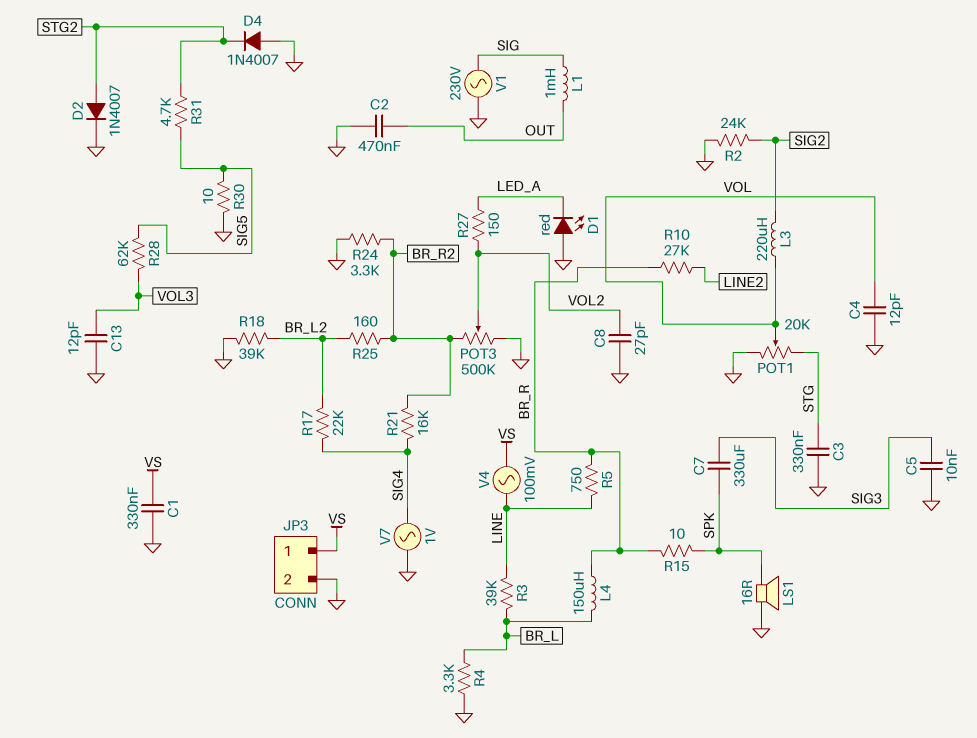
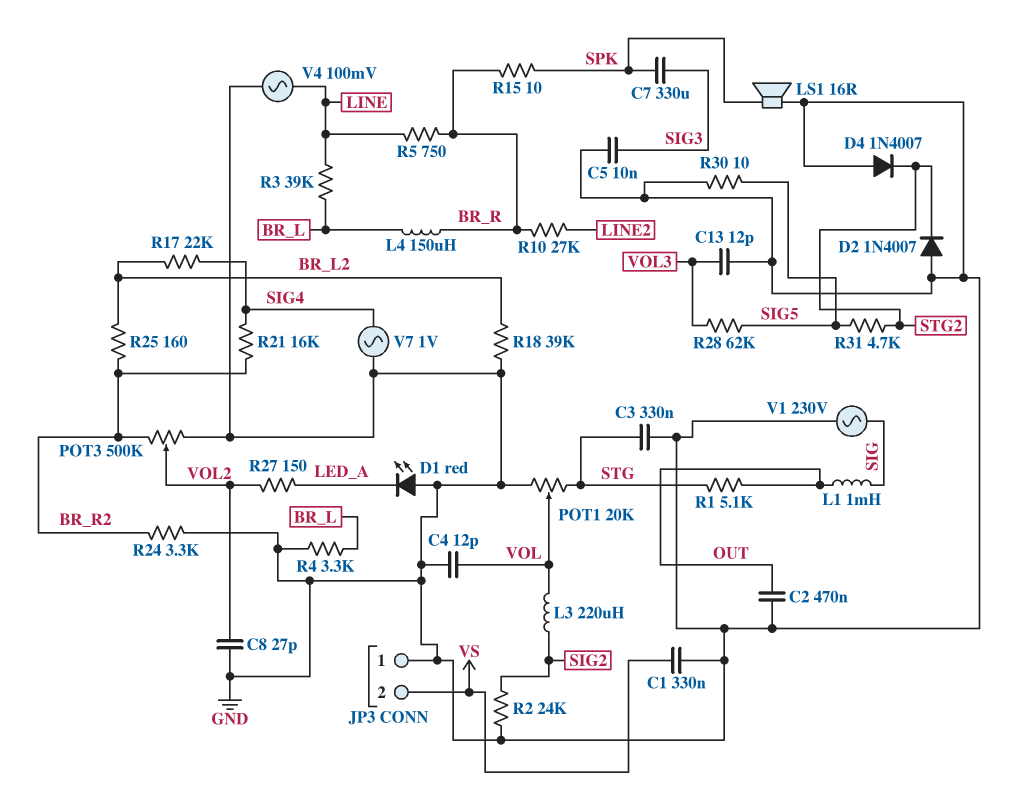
D2: diode 1N4007 (A STG2, K GND) -> diode 1N4007 (A GND, K STG2)
JP3 pin 1: VS -> GND
JP3 pin 2: GND -> VS
R1: none -> 5.1k (OUT, STG)
V4: AC 100mV (LINE, VS) -> AC 100mV (GND, LINE)

